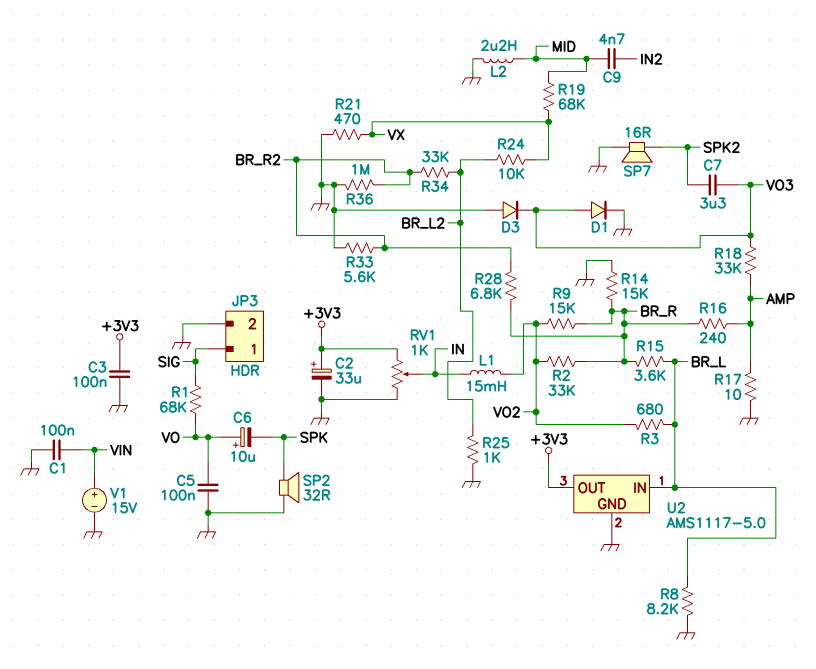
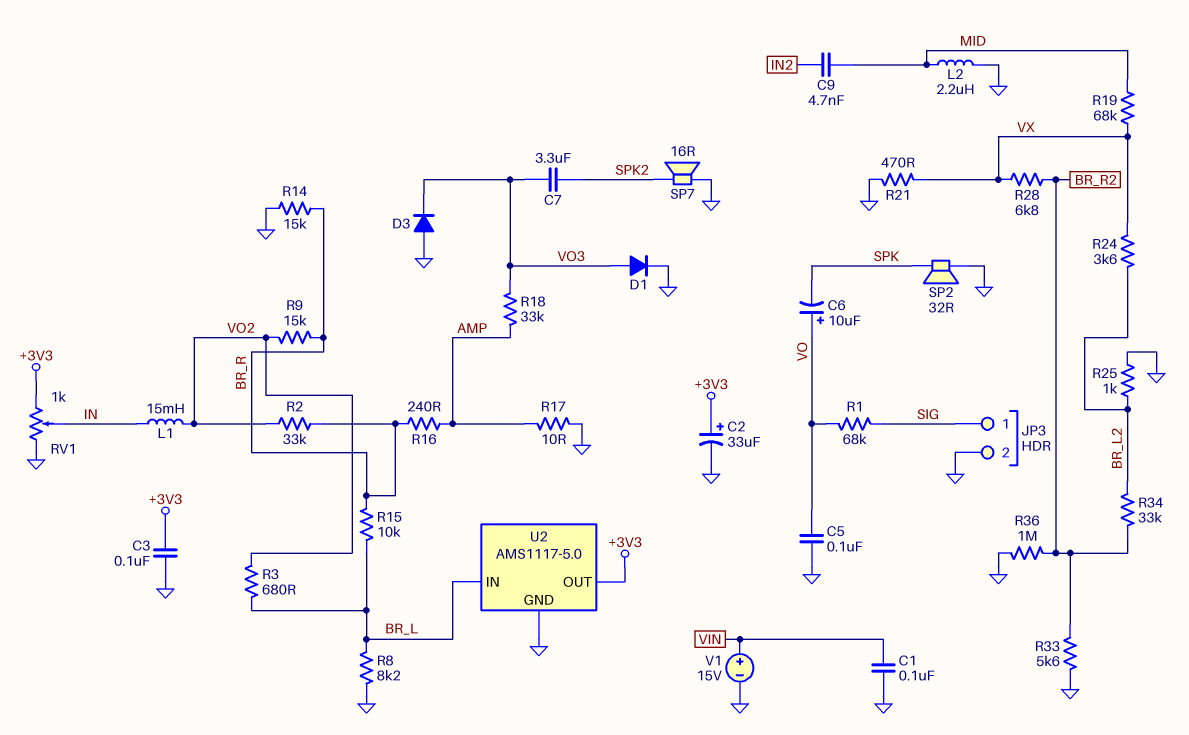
R15: 3.6k (BR_L, BR_R) -> 10k (BR_L, BR_R)
R24: 10k (BR_L2, VX) -> 3.6k (BR_L2, VX)
R28: 6.8k (BR_R, BR_R2) -> 6.8k (BR_R2, VX)

